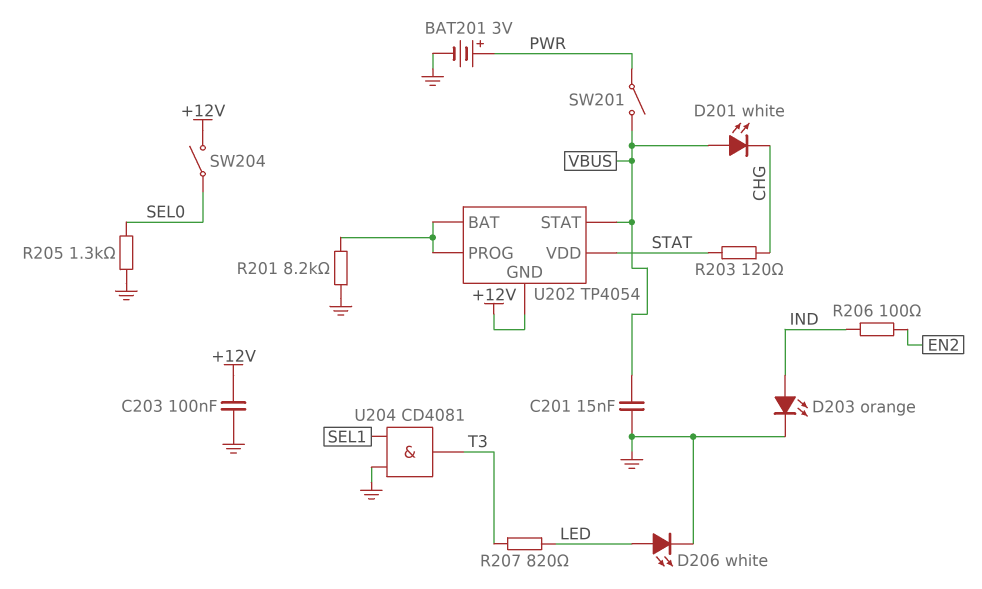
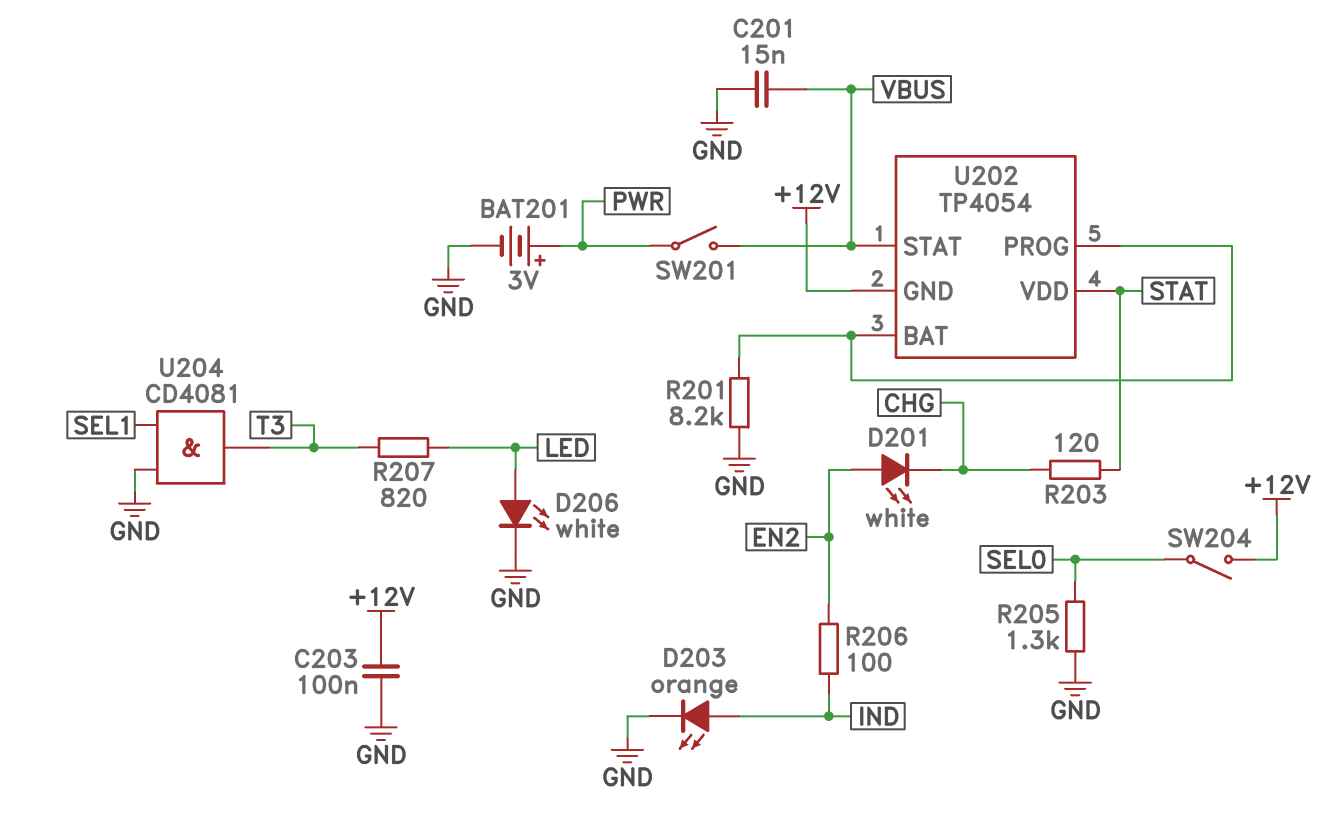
D201: LED white (A VBUS, K CHG) -> LED white (A EN2, K CHG)

